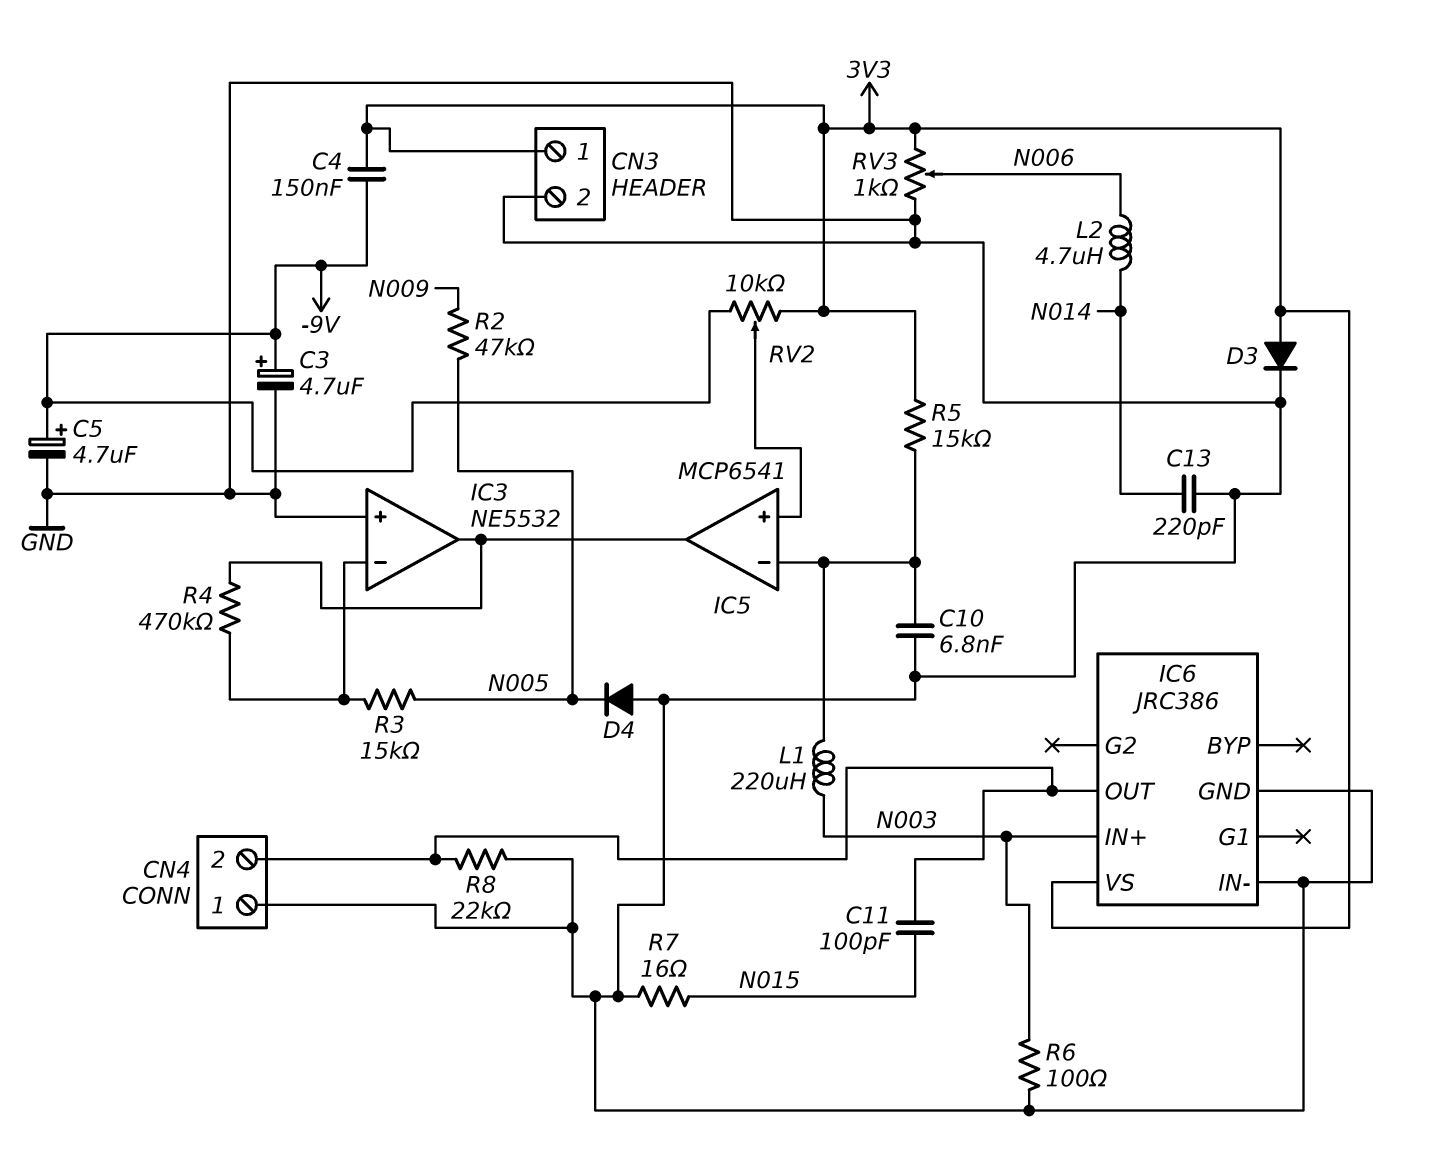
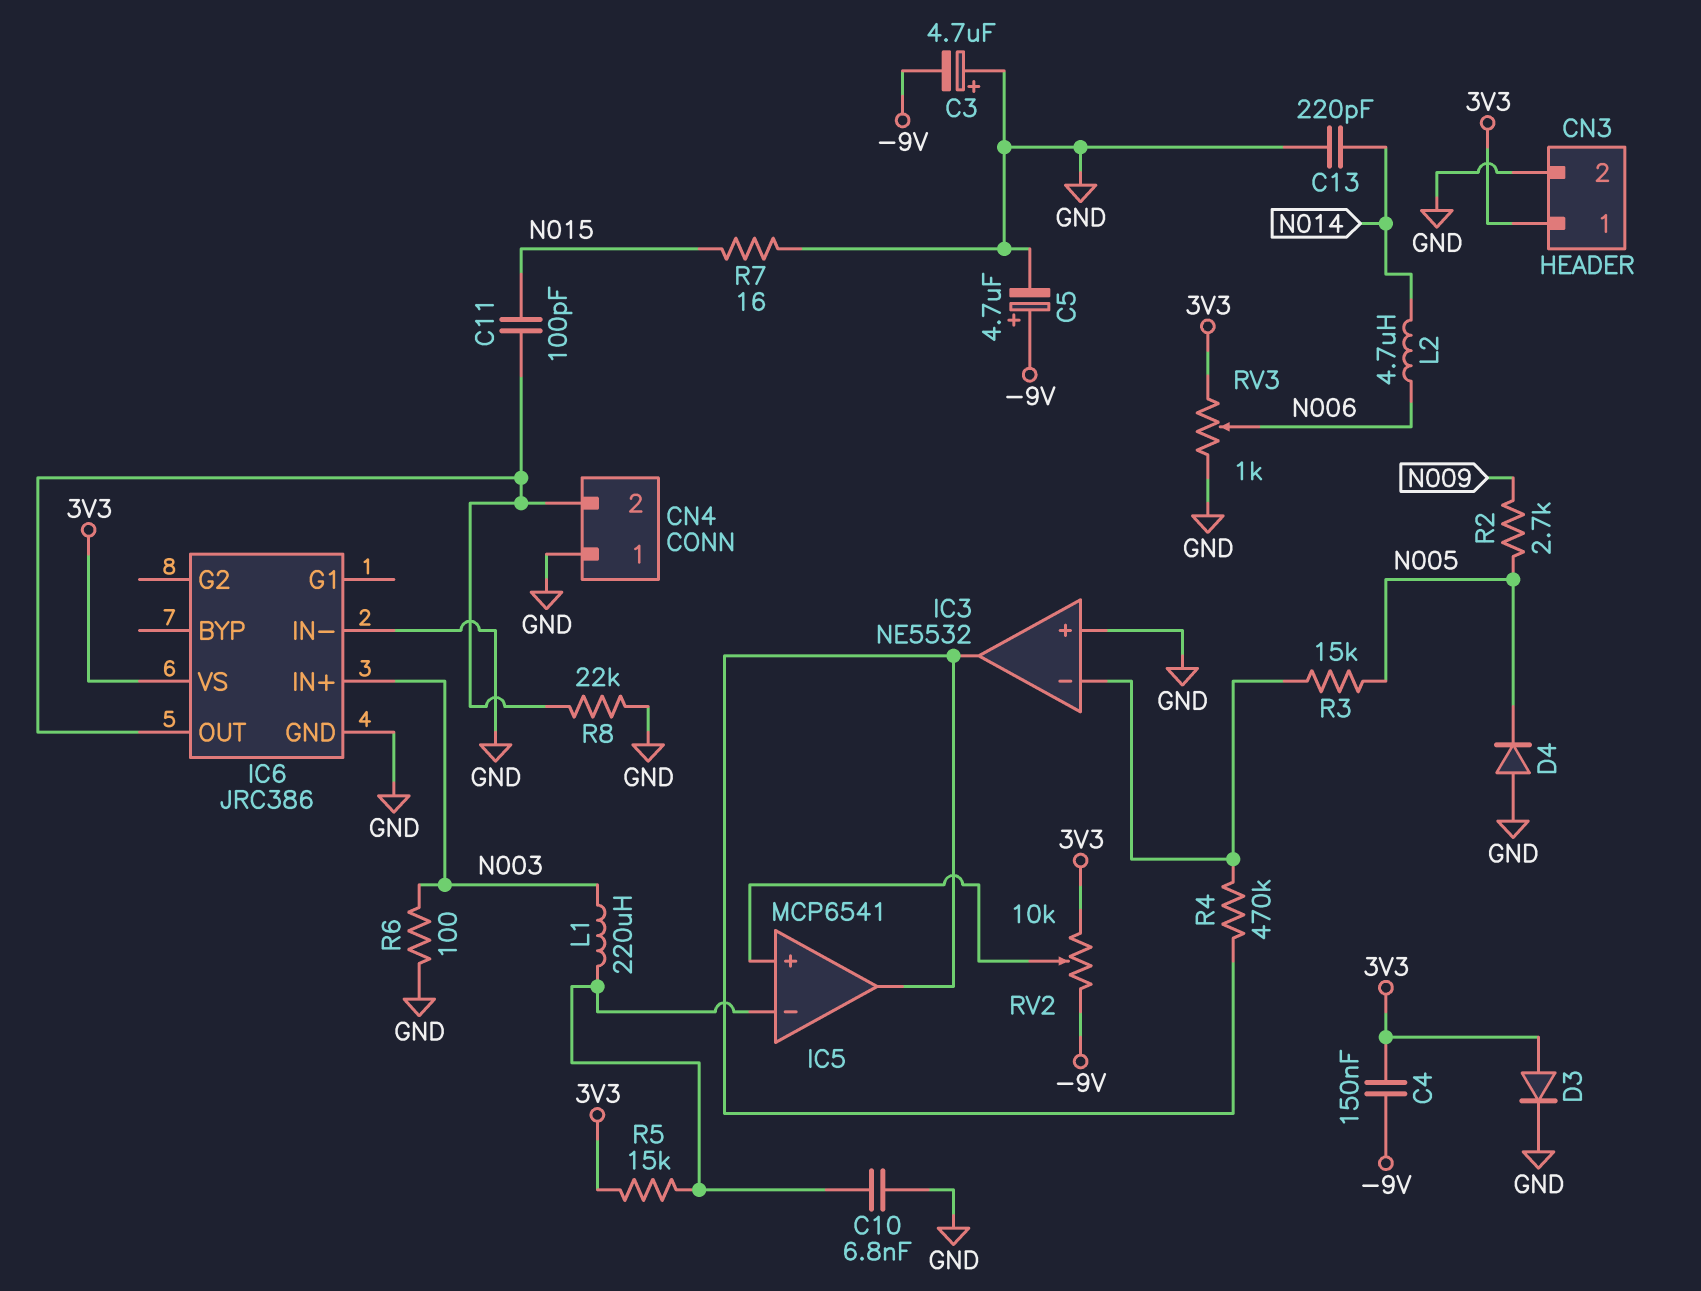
C3: 4.7uF (plus -9V, minus GND) -> 4.7uF (plus GND, minus -9V)
R2: 47k (N005, N009) -> 2.7k (N005, N009)

